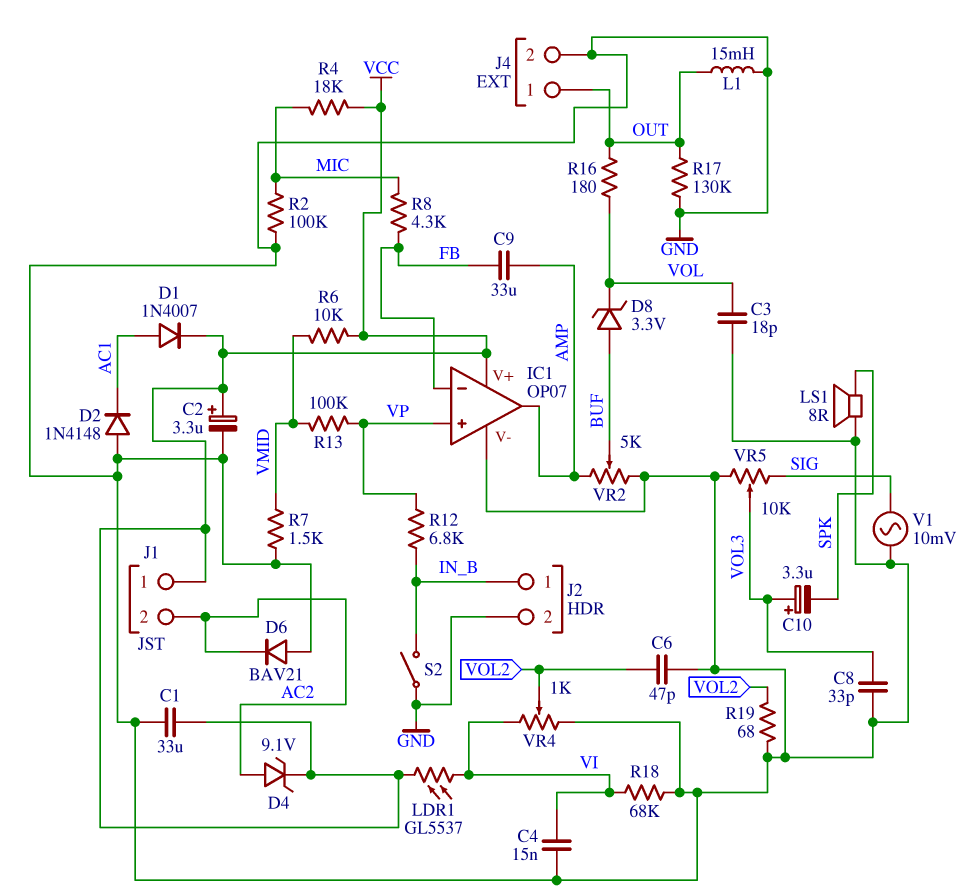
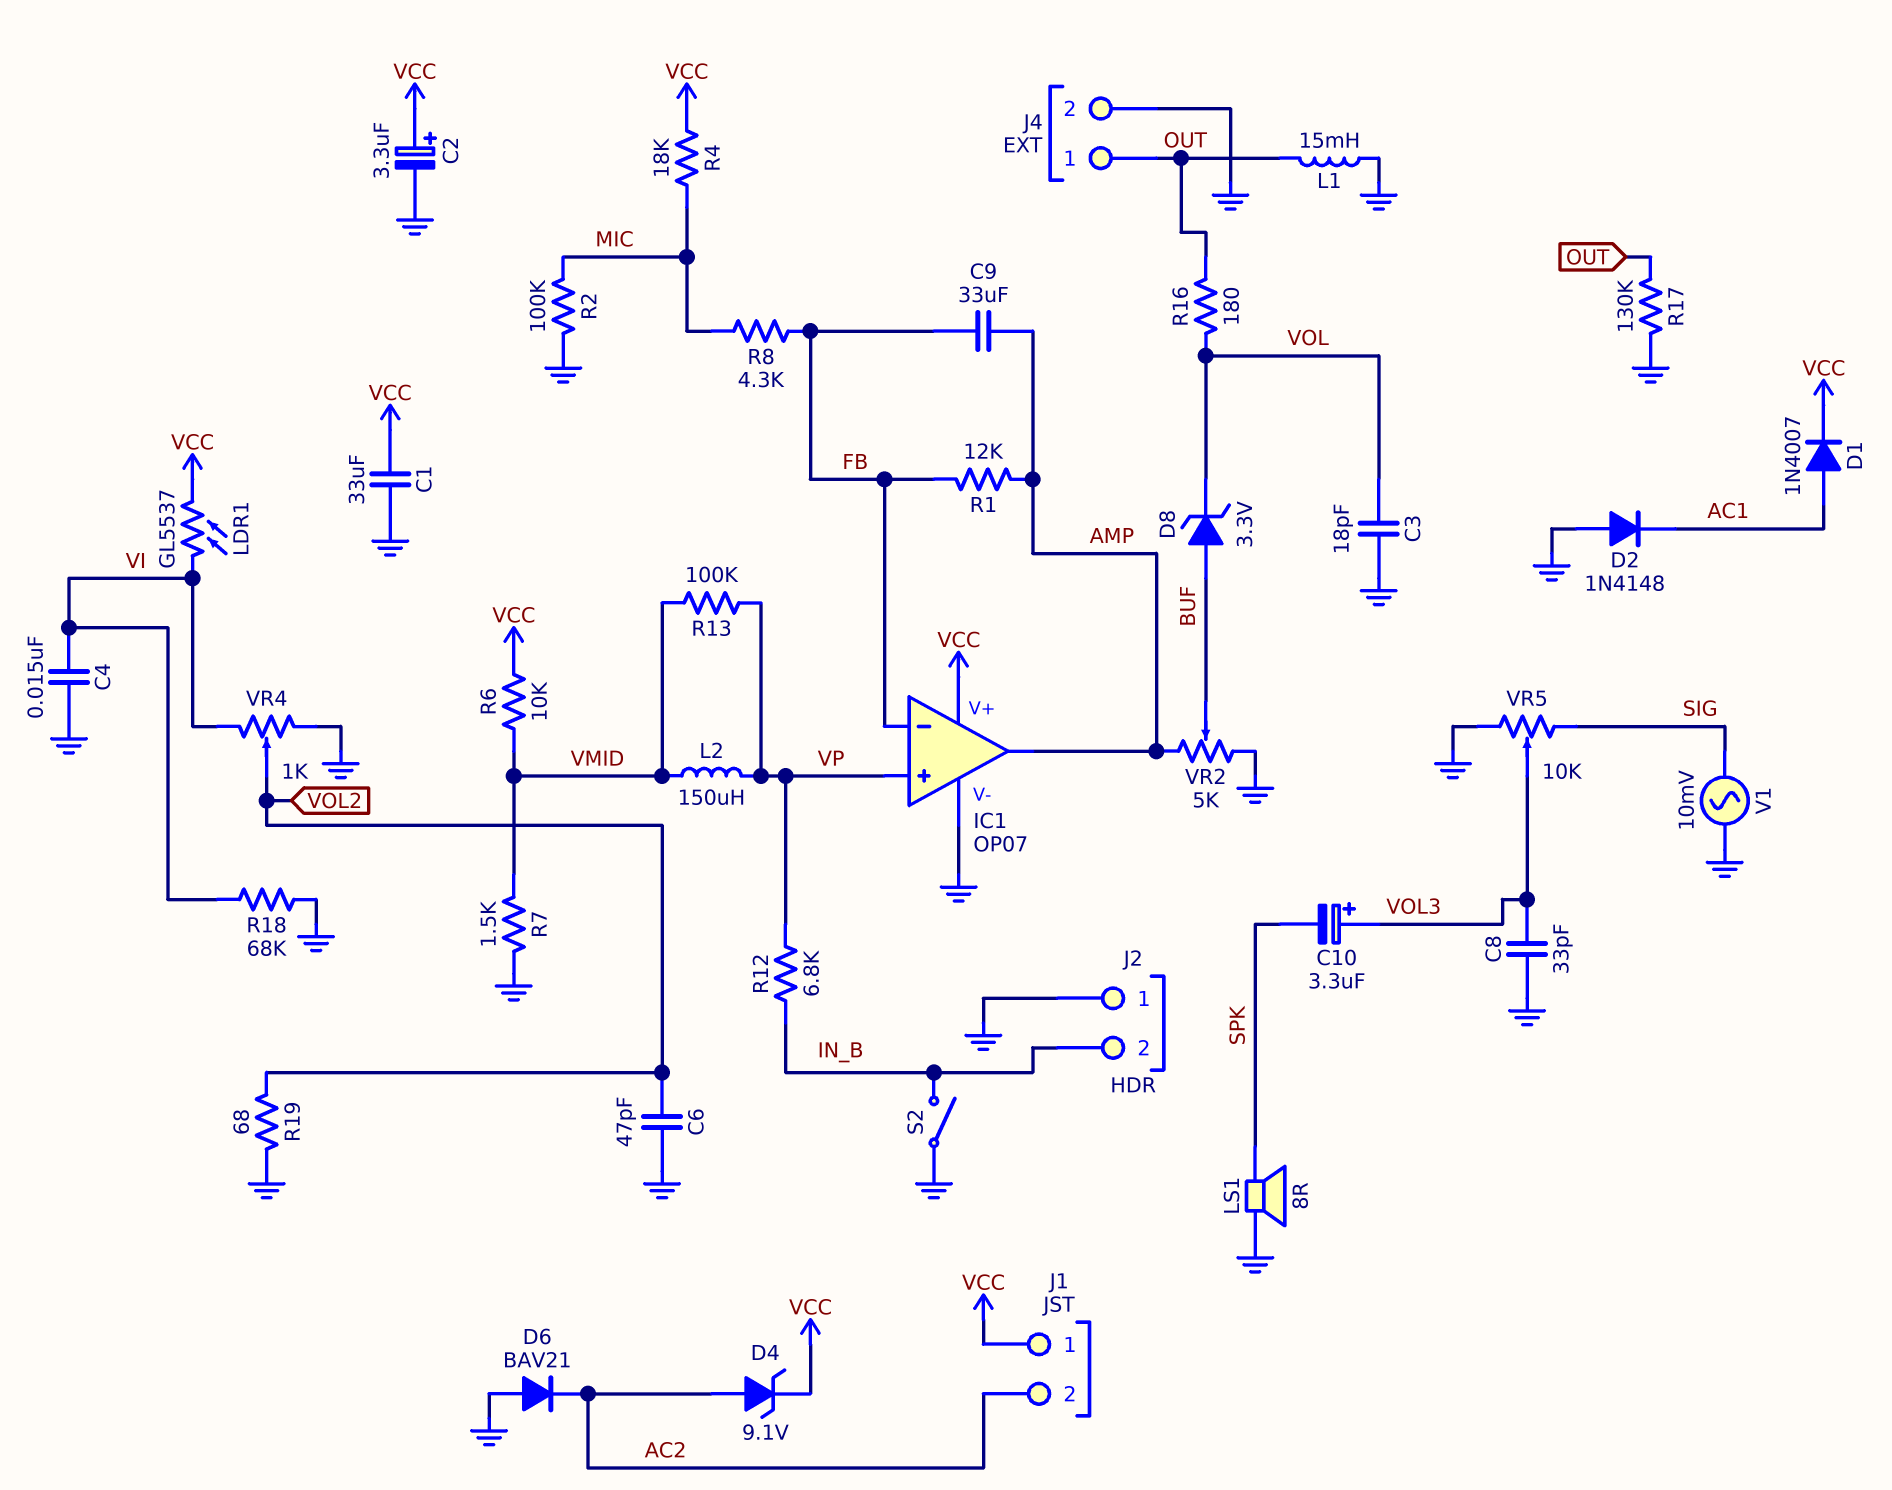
J2 pin 1: IN_B -> GND
J2 pin 2: GND -> IN_B
L2: none -> 150uH (VMID, VP)
R1: none -> 12k (AMP, FB)

